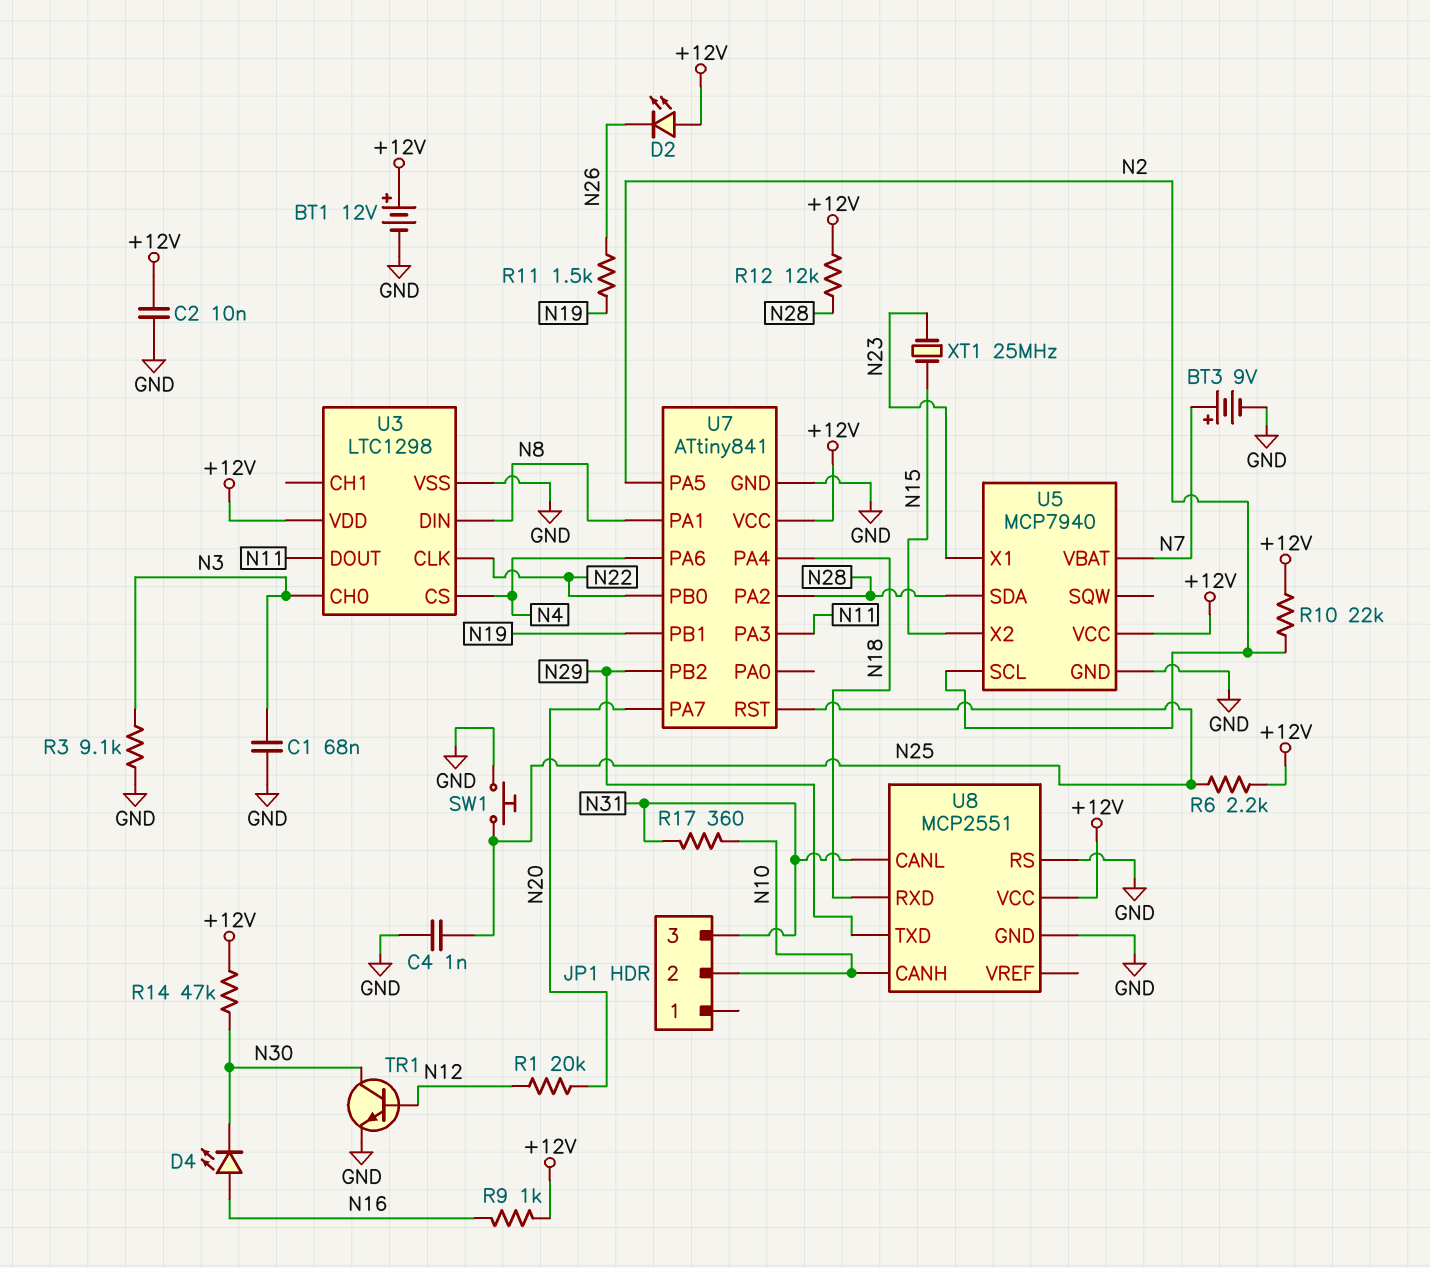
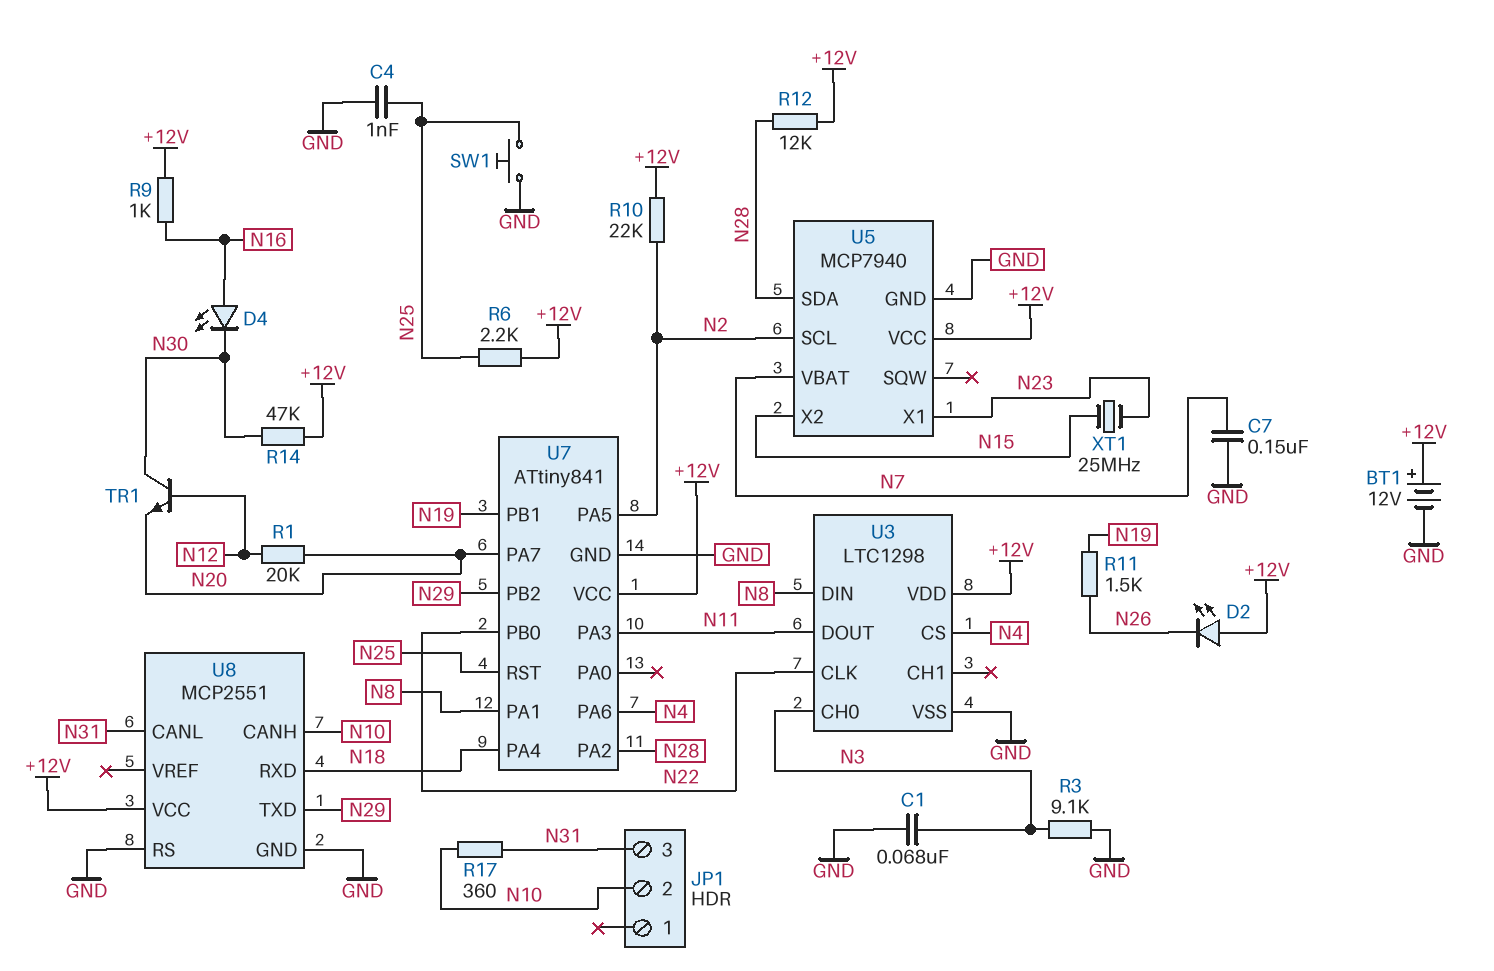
BT3: 9V (plus N7, minus GND) -> none
C2: 10nF (+12V, GND) -> none
C7: none -> 150nF (GND, N7)
TR1: NPN (B N12, C N30, E GND) -> NPN (B N12, C N30, E N20)

